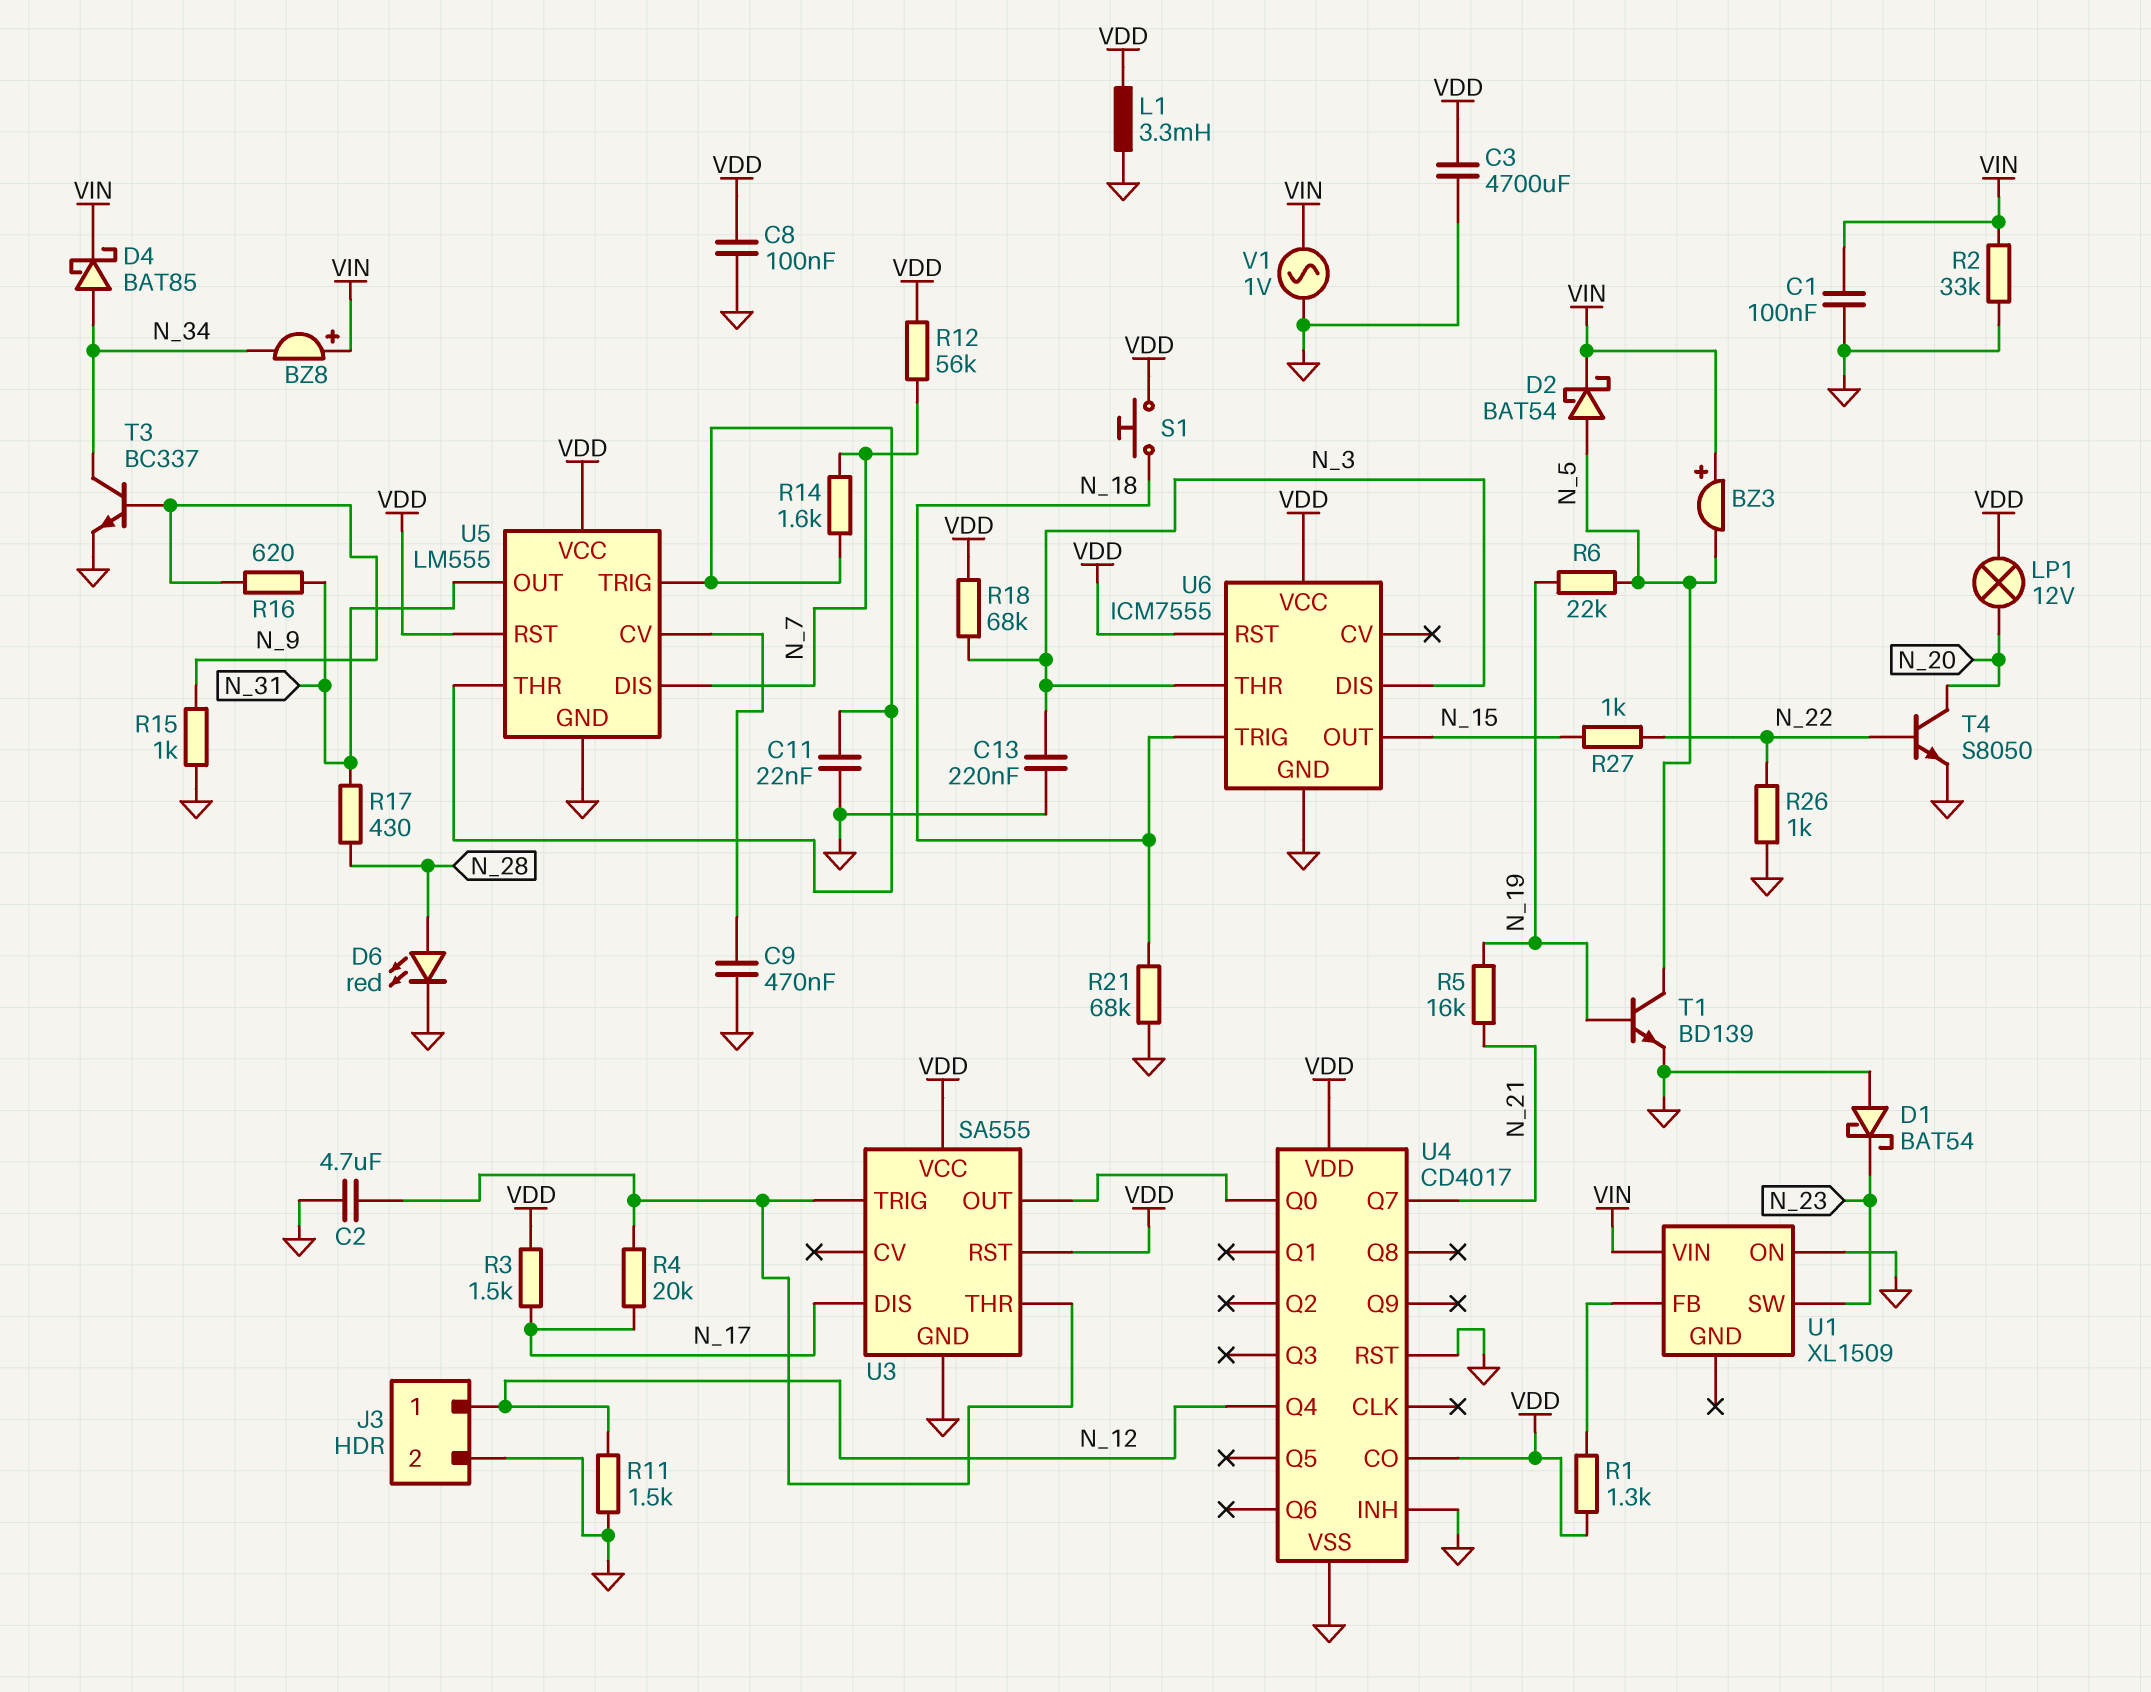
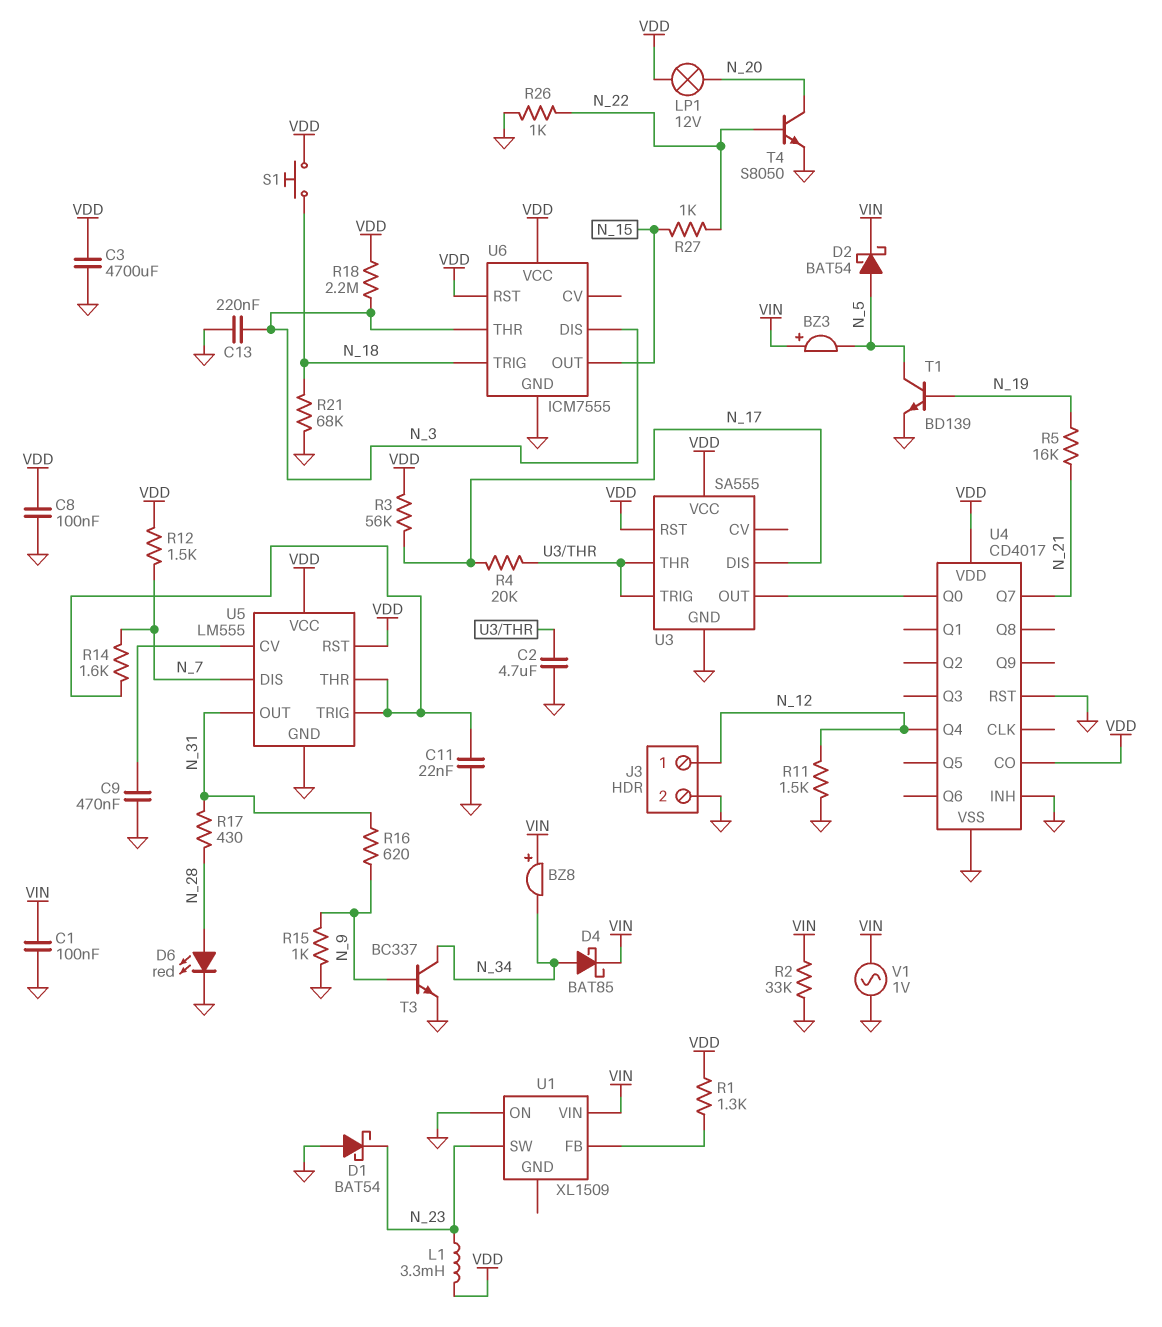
L1: 3.3mH (GND, VDD) -> 3.3mH (N_23, VDD)
R3: 1.5k (N_17, VDD) -> 56k (N_17, VDD)
R6: 22k (N_5, N_19) -> none
R12: 56k (N_7, VDD) -> 1.5k (N_7, VDD)
R18: 68k (N_3, VDD) -> 2.2M (N_3, VDD)

